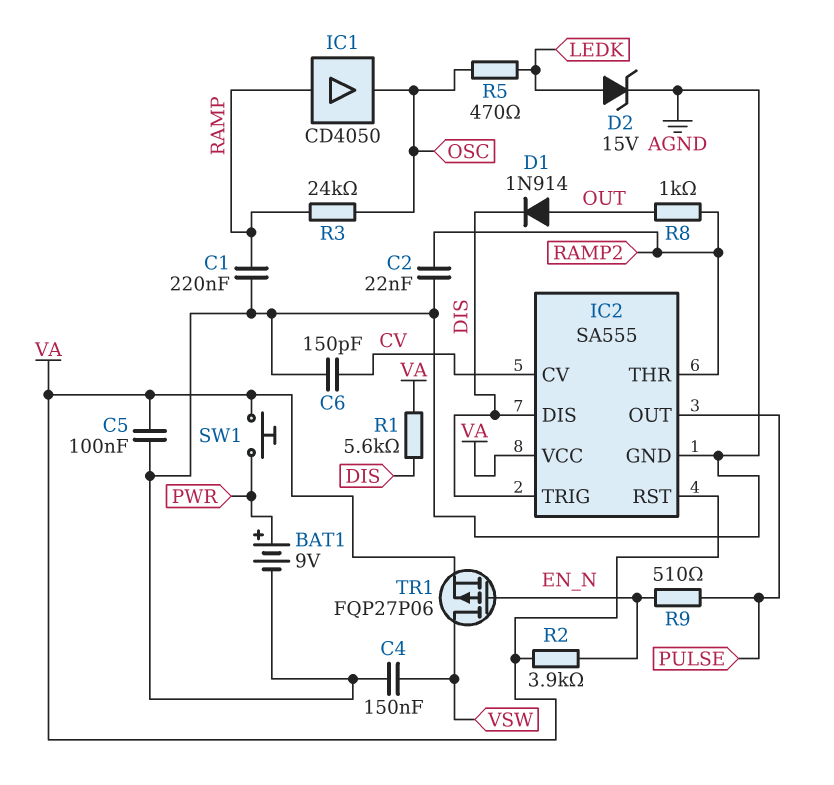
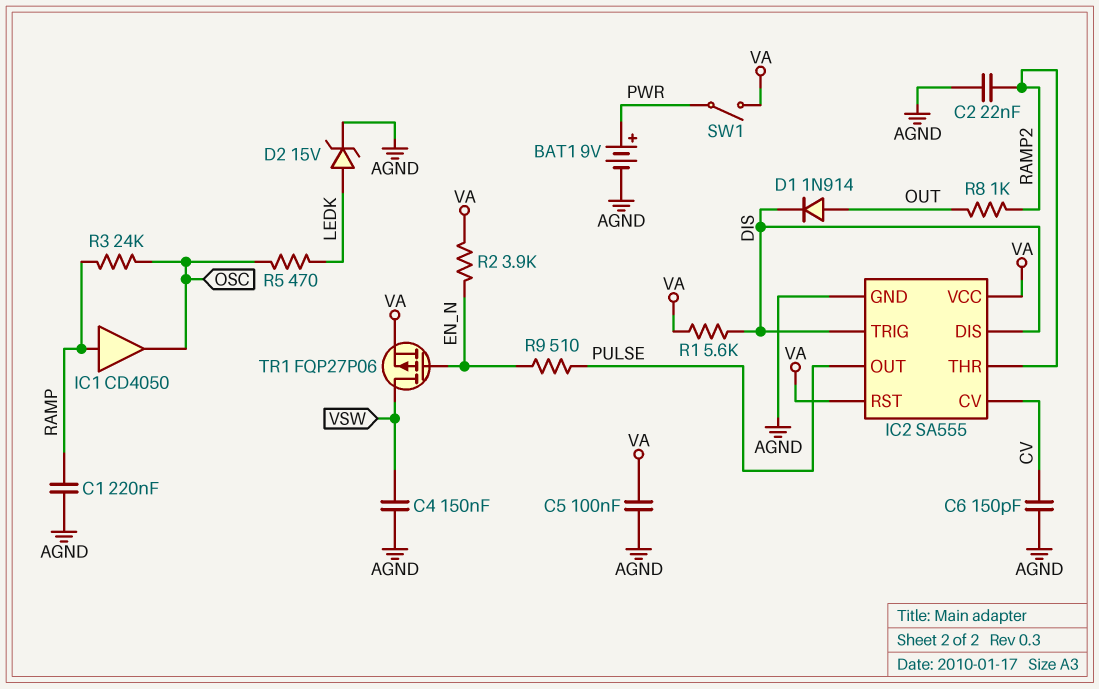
SW1: button (PWR, VA) -> switch (PWR, VA)

